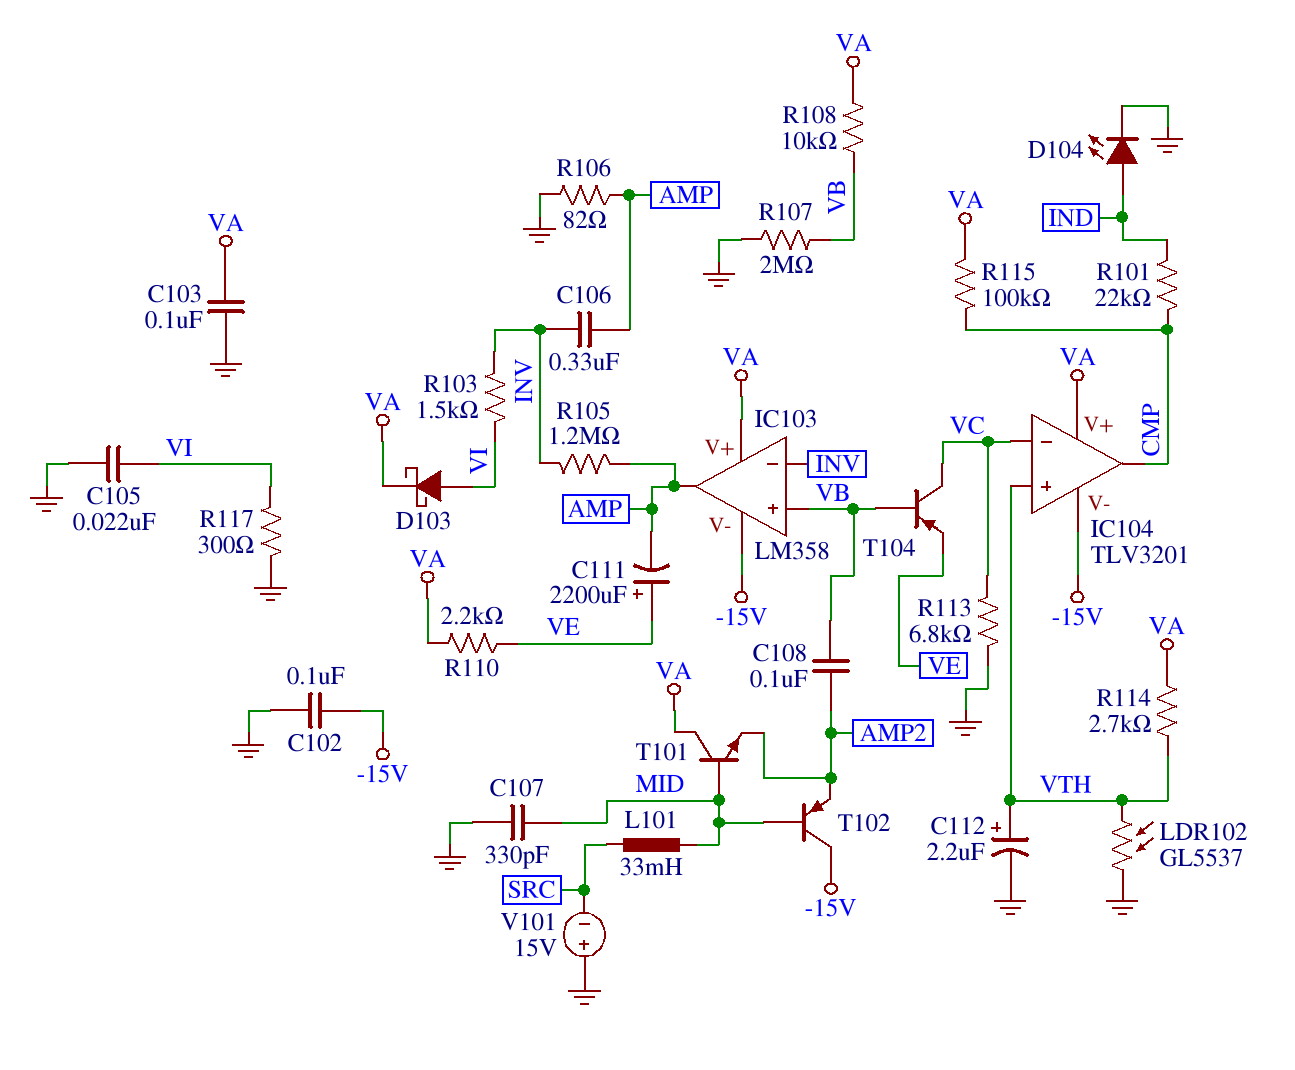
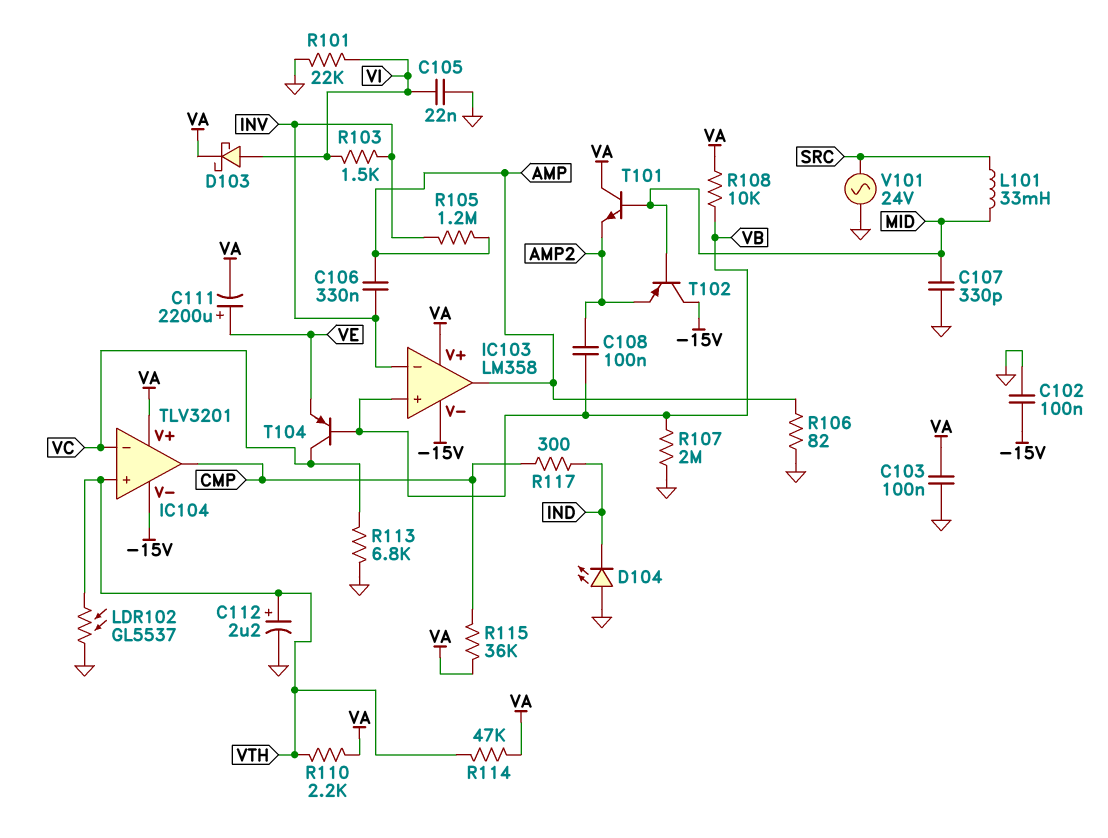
C111: 2200uF (plus VE, minus AMP) -> 2200uF (plus VE, minus VA)
D104: LED (A IND, K GND) -> LED (A GND, K IND)
R101: 22k (CMP, IND) -> 22k (GND, VI)
R110: 2.2k (VA, VE) -> 2.2k (VA, VTH)
R114: 2.7k (VA, VTH) -> 47k (VA, VTH)
R115: 100k (CMP, VA) -> 36k (CMP, VA)
R117: 300 (GND, VI) -> 300 (CMP, IND)
V101: 15V (plus GND, minus SRC) -> AC 24V (GND, SRC)

